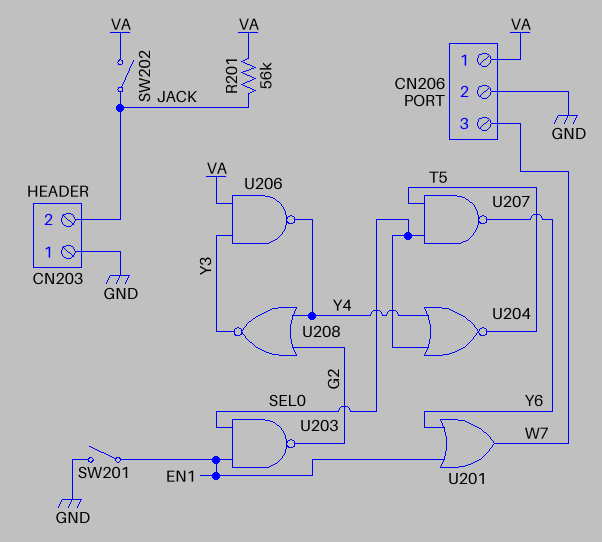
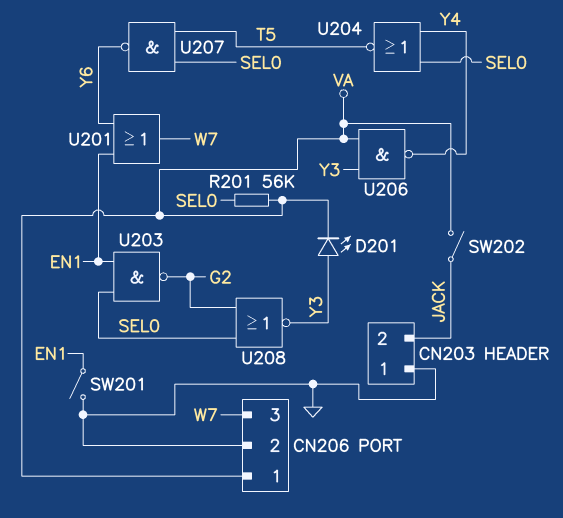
D201: none -> LED (A Y3, K VA)
R201: 56k (JACK, VA) -> 56k (SEL0, VA)
U208: NOR (in G2, in Y4, out Y3) -> NOR (in G2, in SEL0, out Y3)

